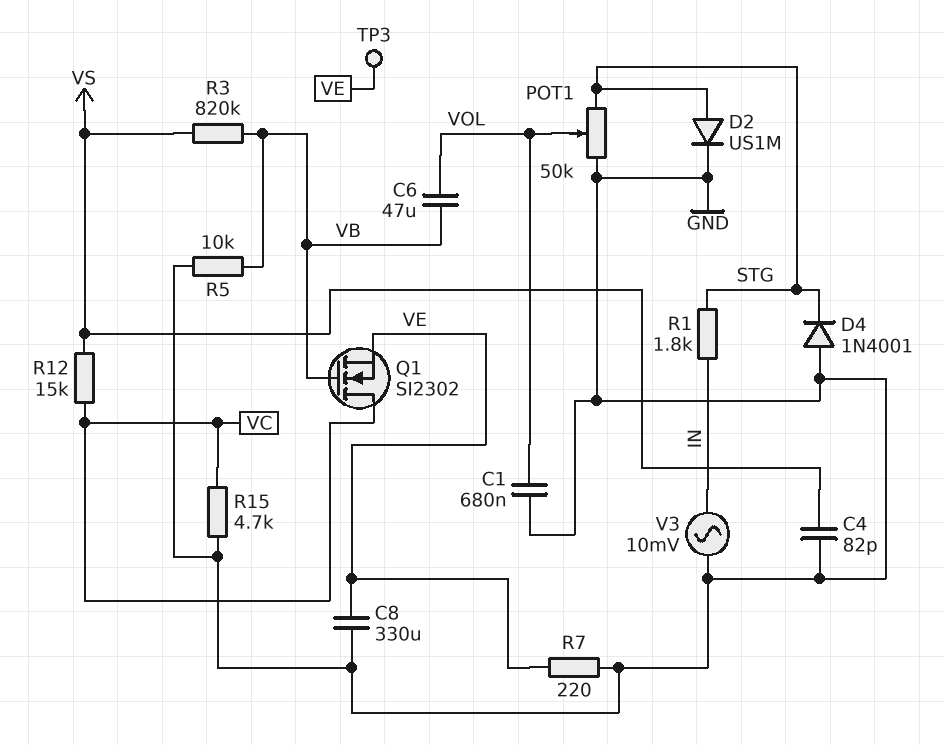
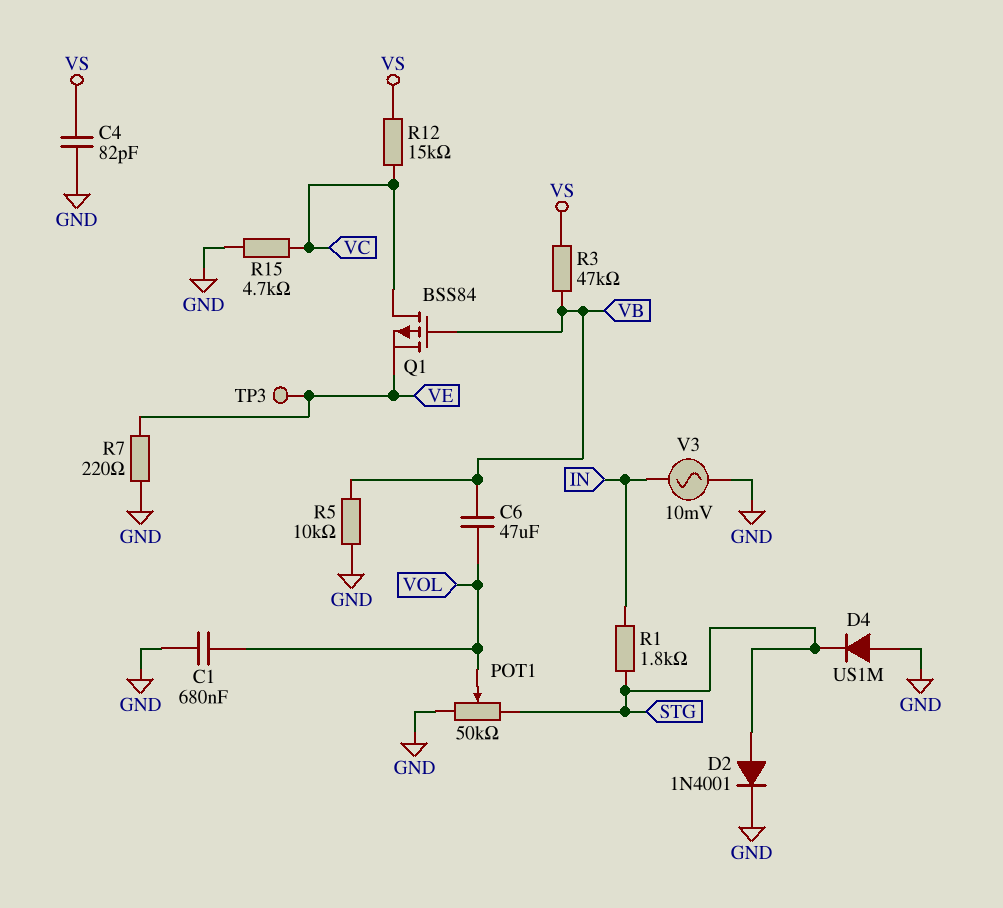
C8: 330uF (GND, VE) -> none
D2: diode US1M (A STG, K GND) -> diode 1N4001 (A STG, K GND)
D4: diode 1N4001 (A GND, K STG) -> diode US1M (A GND, K STG)
Q1: NMOS SI2302 (G VB, D VC, S VE) -> PMOS BSS84 (G VB, D VC, S VE)
R3: 820k (VB, VS) -> 47k (VB, VS)

